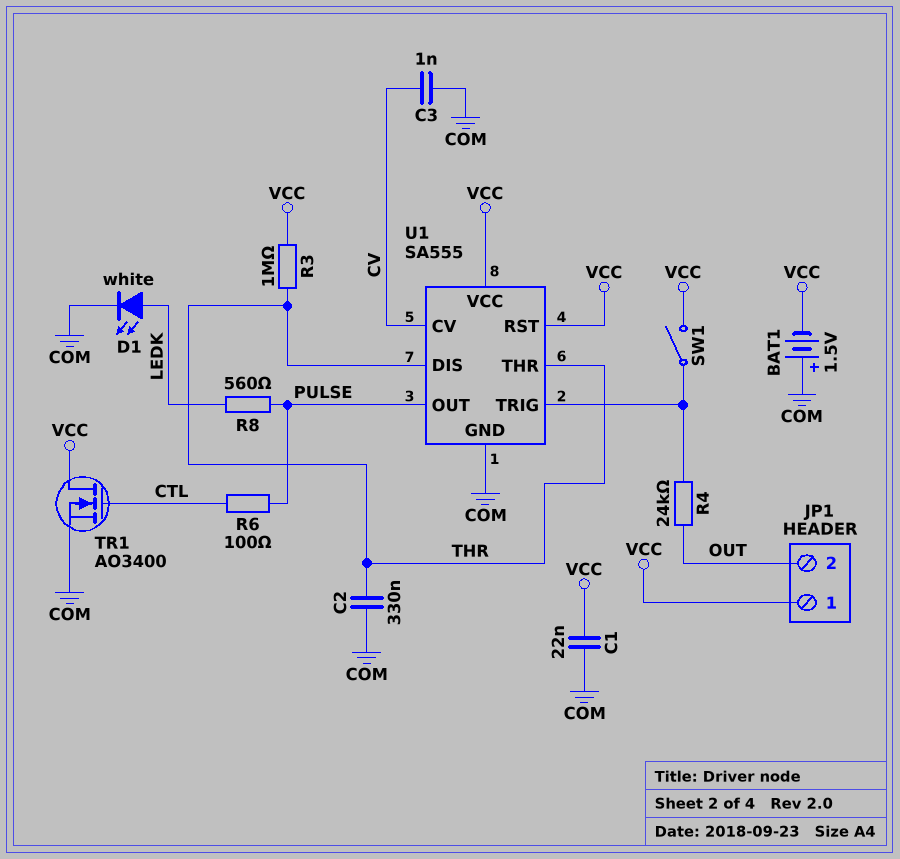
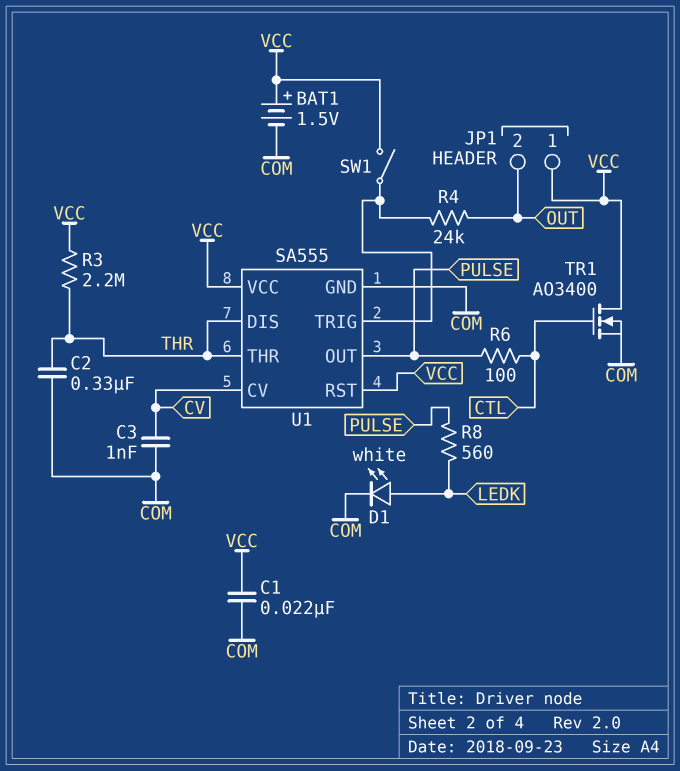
BAT1: 1.5V (plus COM, minus VCC) -> 1.5V (plus VCC, minus COM)
R3: 1M (THR, VCC) -> 2.2M (THR, VCC)

